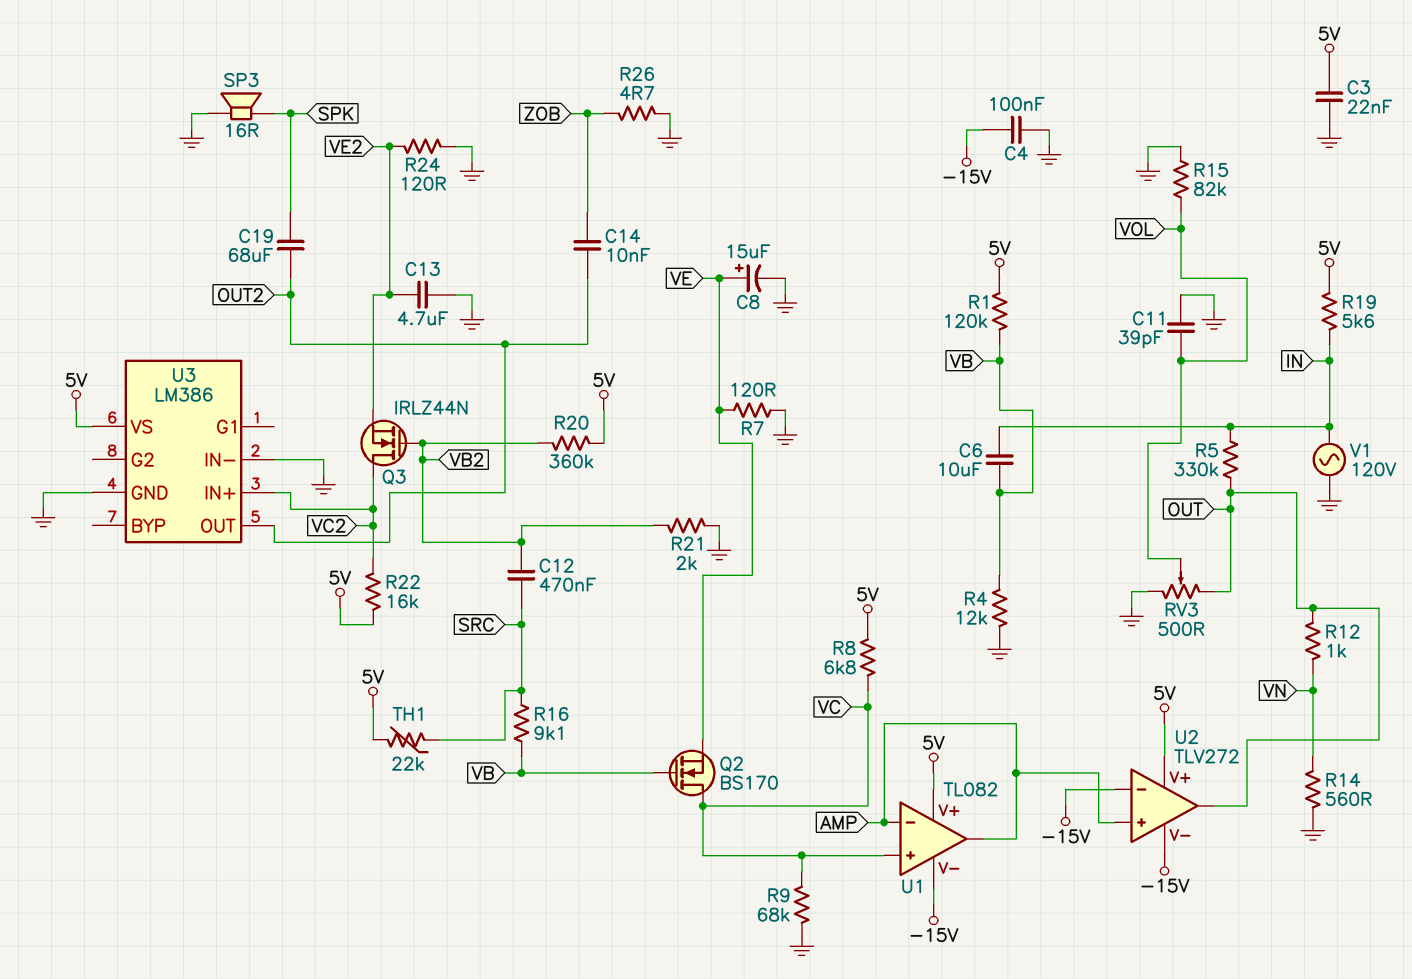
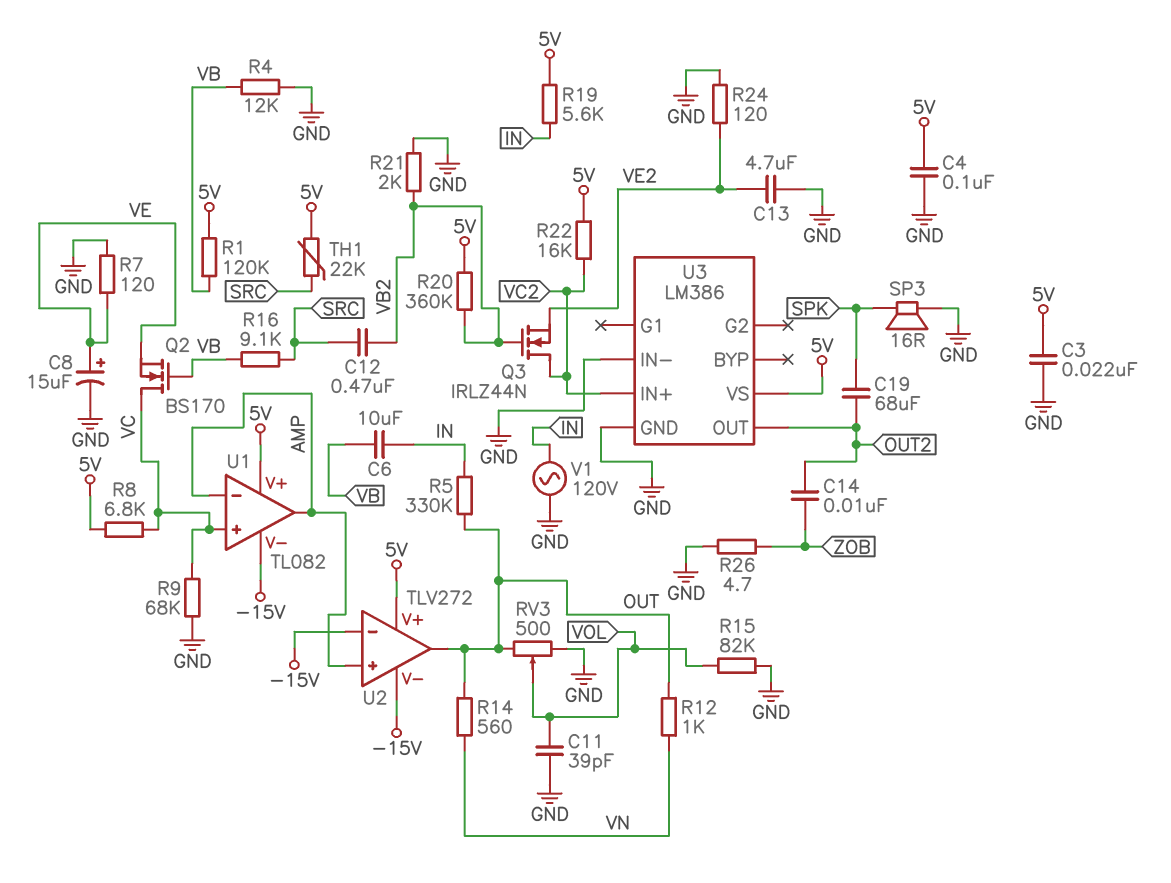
C4: 100nF (-15V, GND) -> 100nF (5V, GND)
R14: 560 (GND, VN) -> 560 (OUT, VN)

